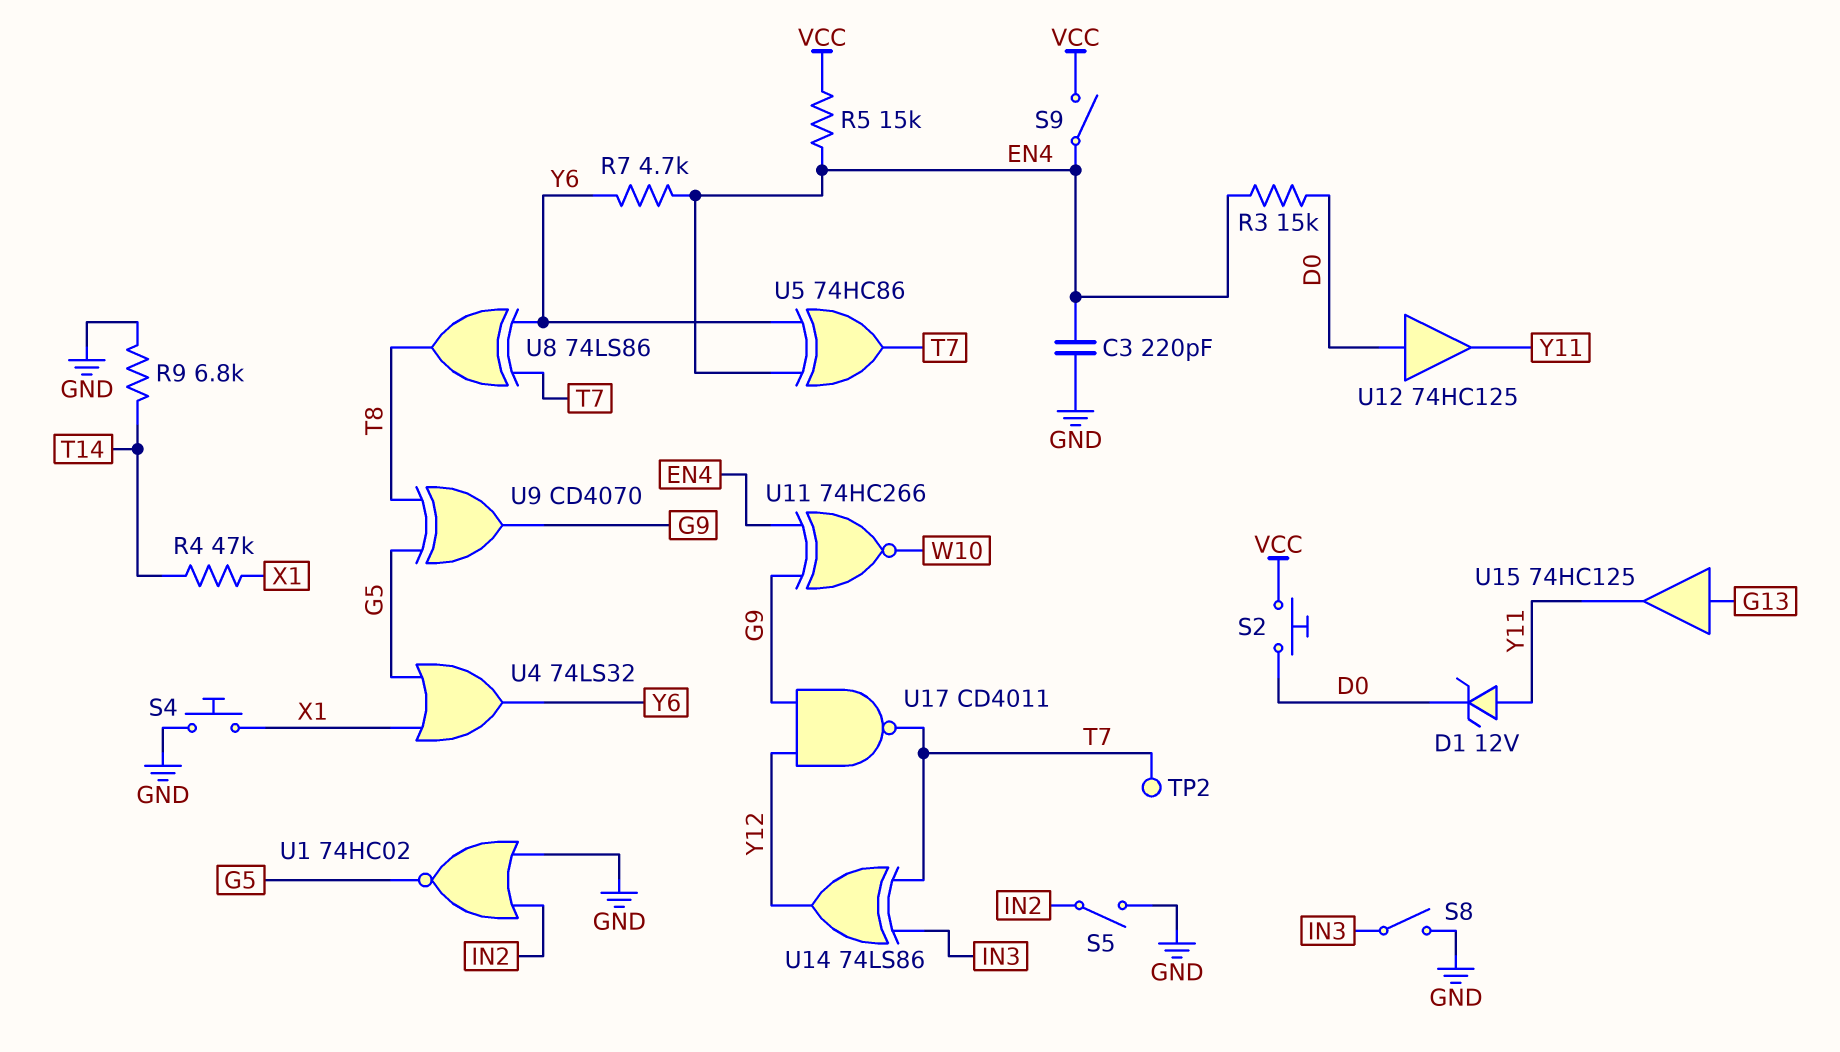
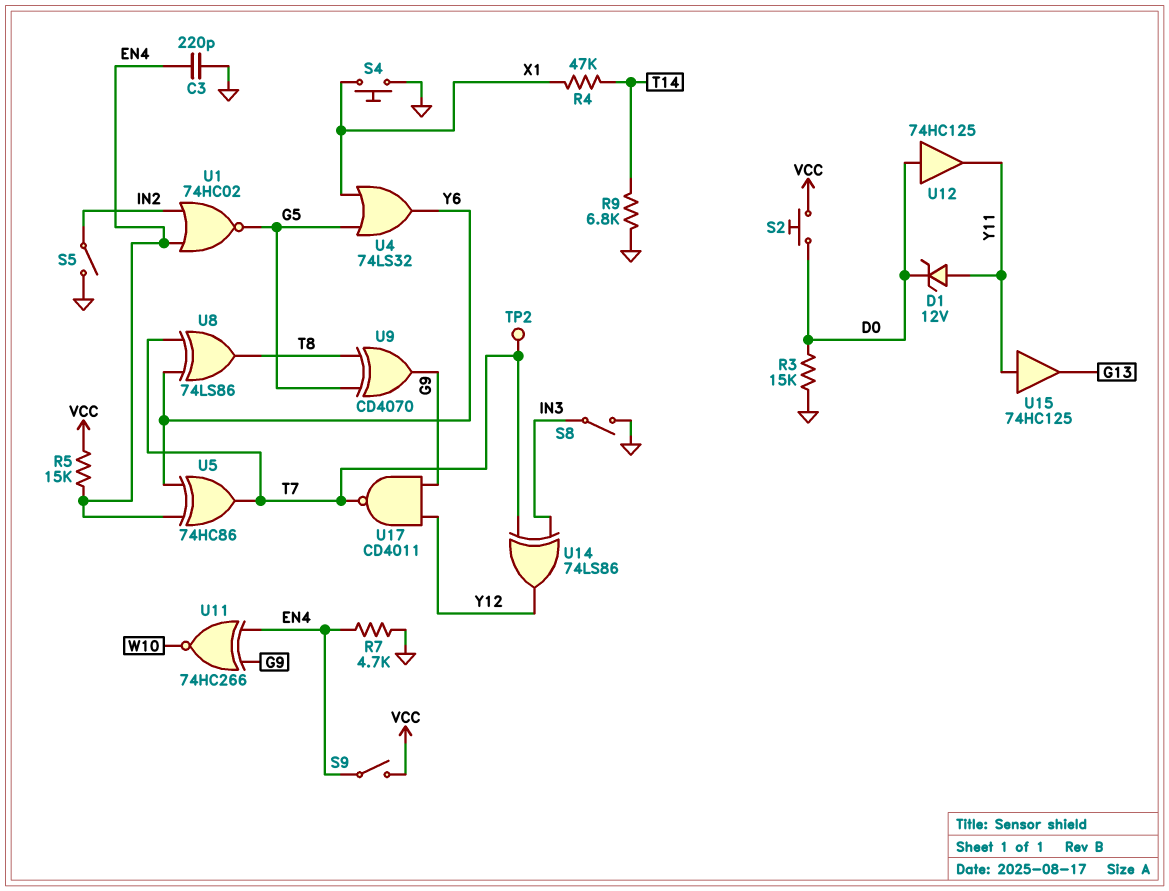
R3: 15k (D0, EN4) -> 15k (D0, GND)
R7: 4.7k (EN4, Y6) -> 4.7k (EN4, GND)
U1: NOR 74HC02 (in GND, in IN2, out G5) -> NOR 74HC02 (in EN4, in IN2, out G5)
U15: buffer 74HC125 (in G13, out Y11) -> buffer 74HC125 (in Y11, out G13)

